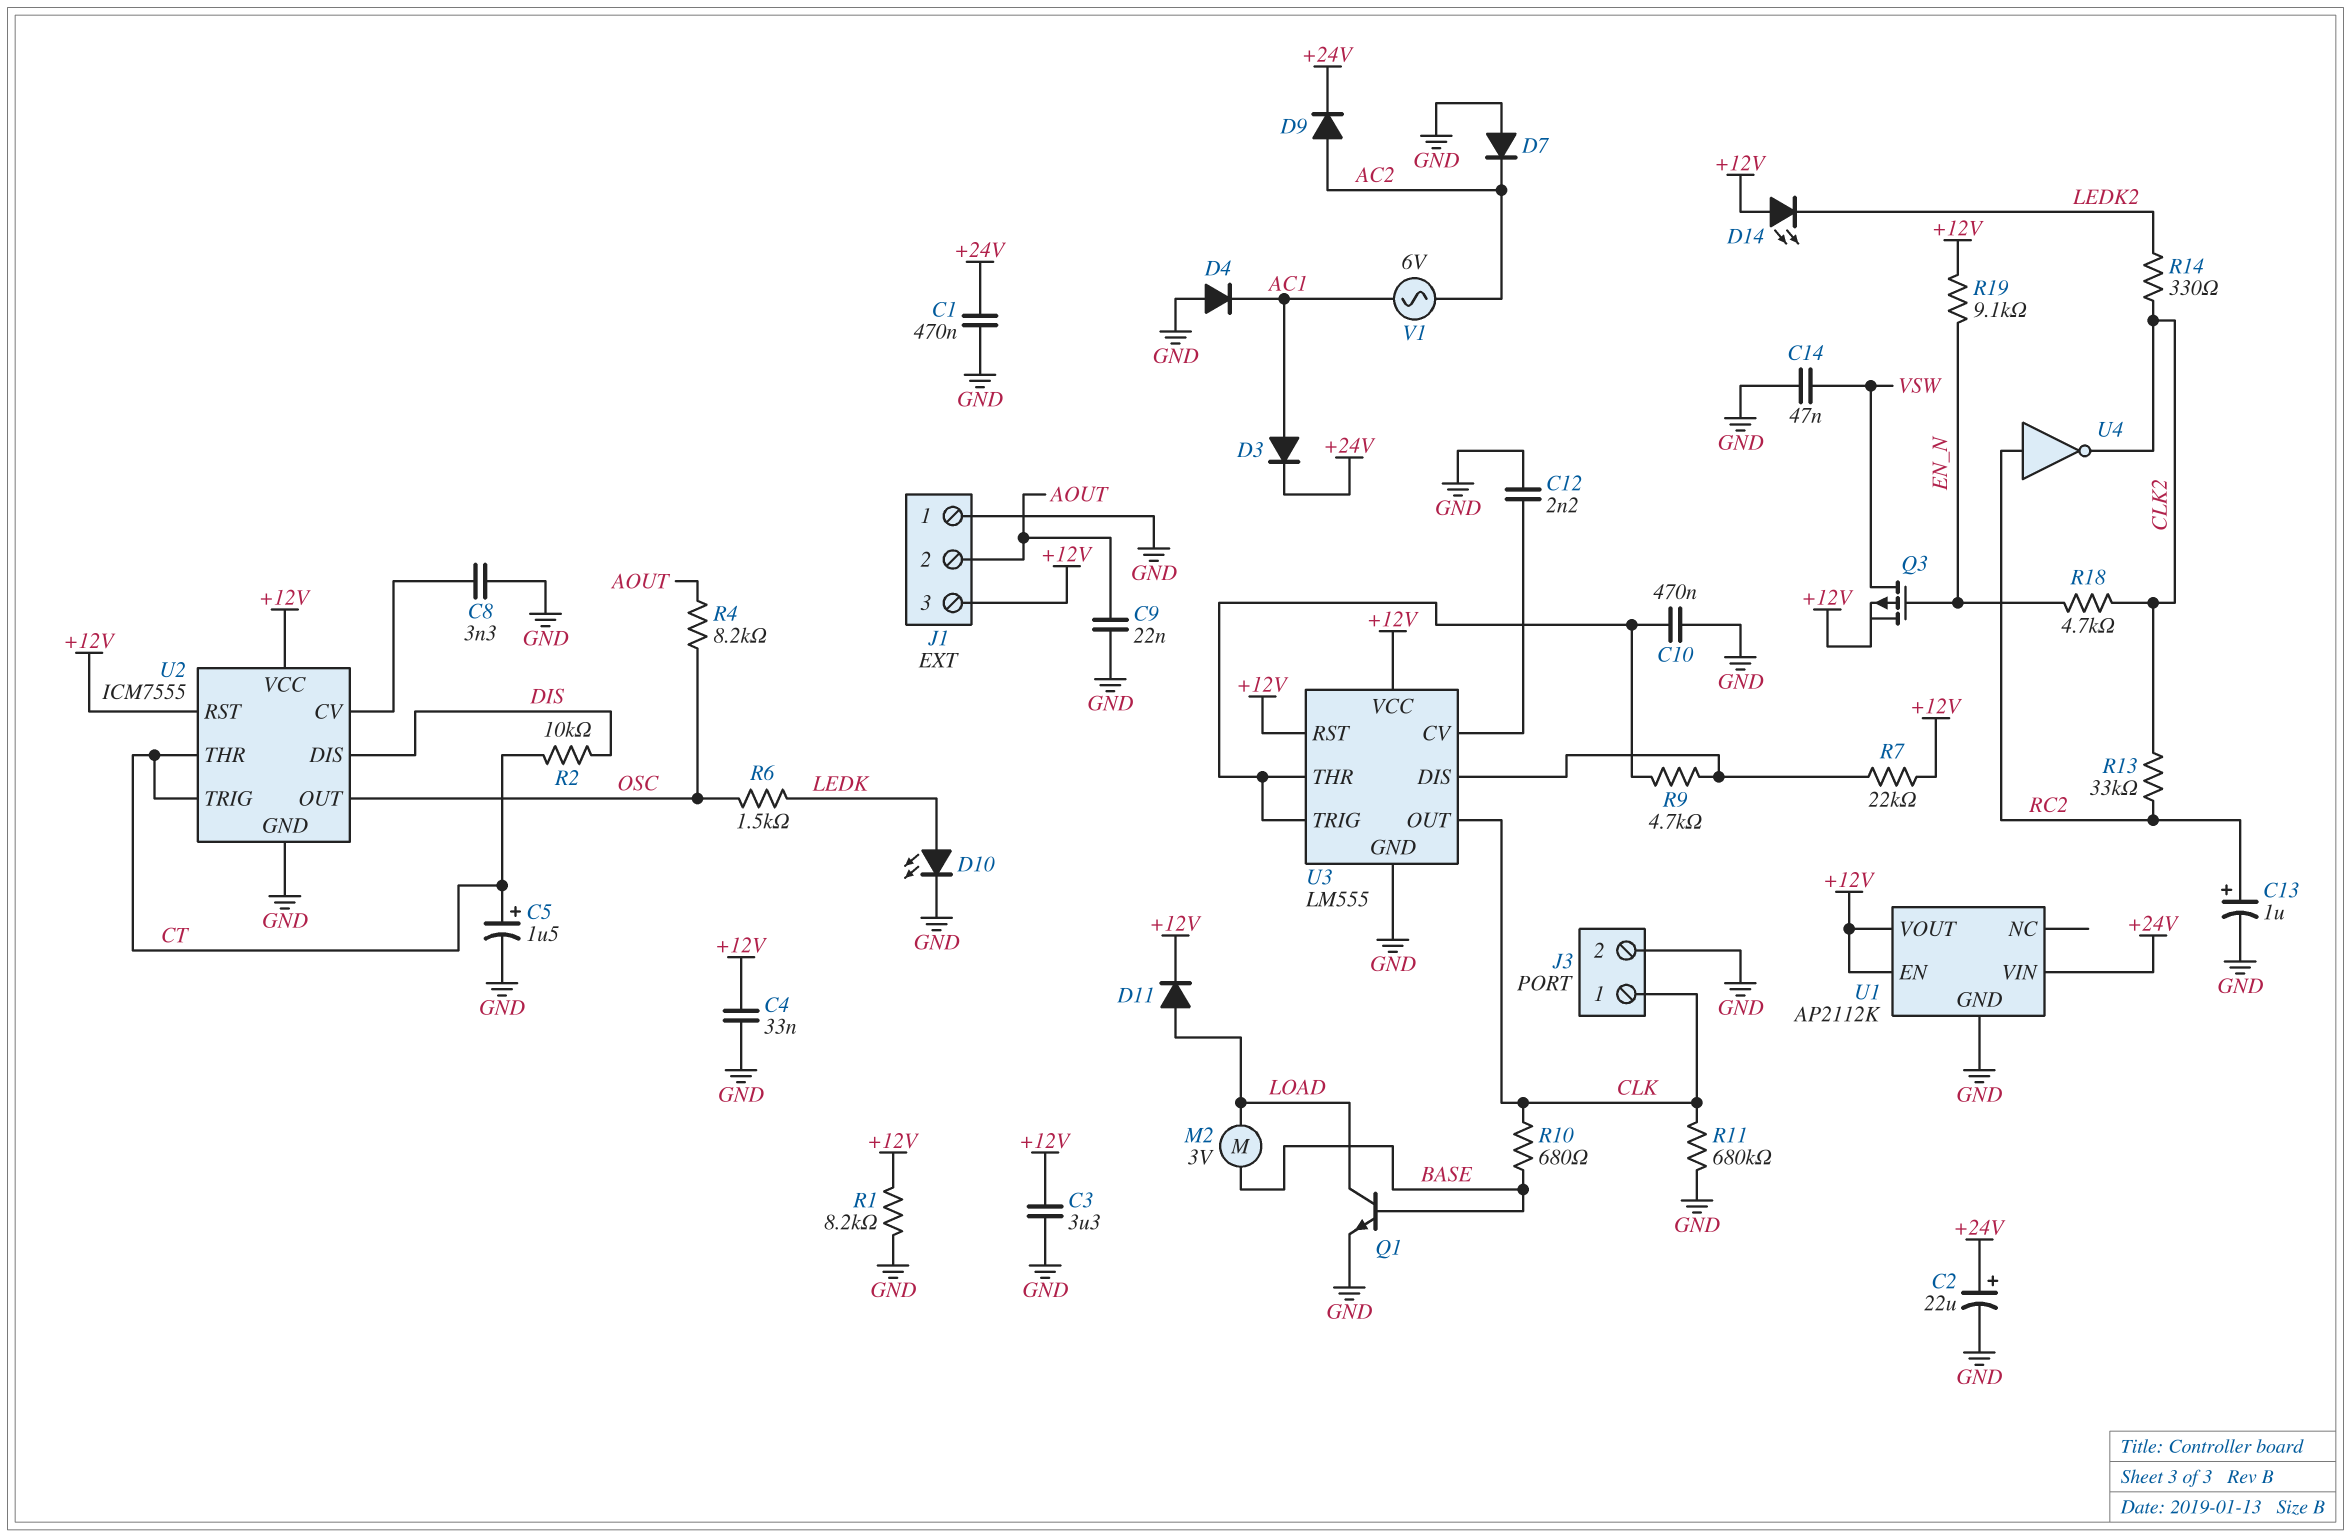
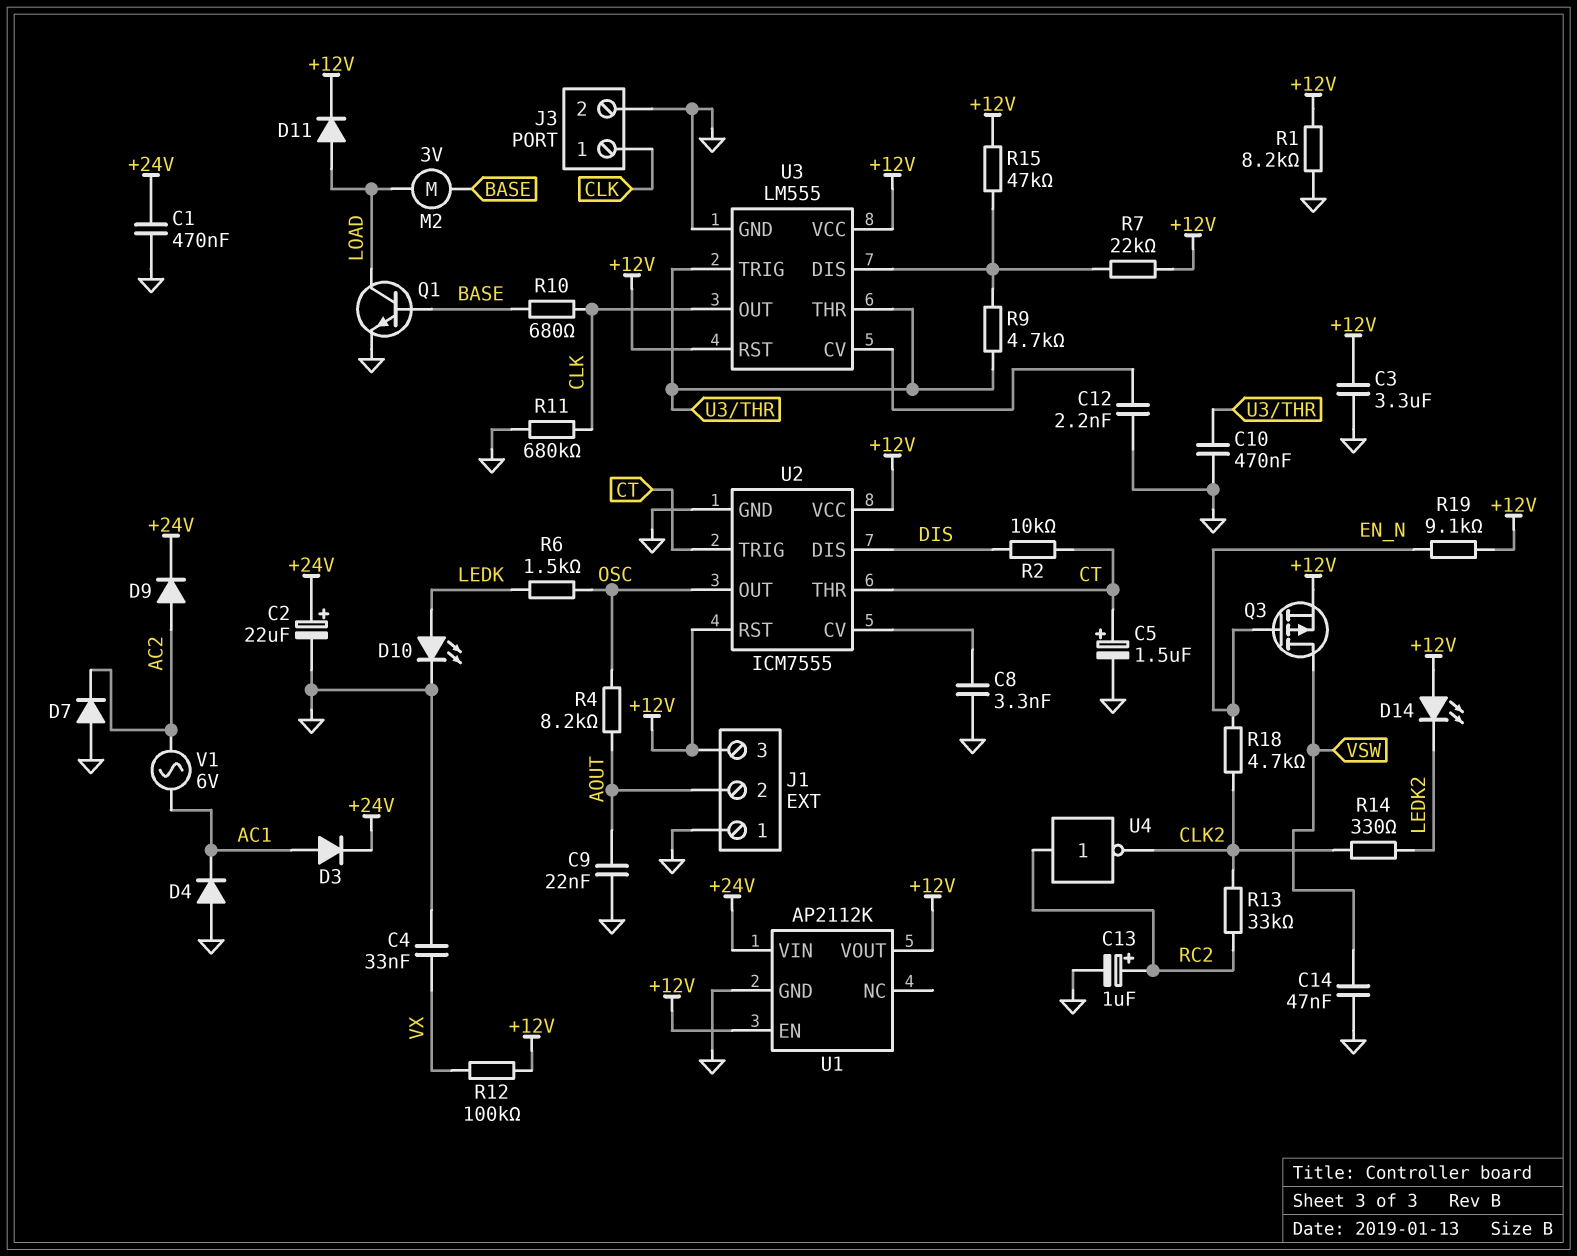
C4: 33nF (+12V, GND) -> 33nF (GND, VX)
R12: none -> 100k (+12V, VX)
R15: none -> 47k (+12V, U3/DIS)

